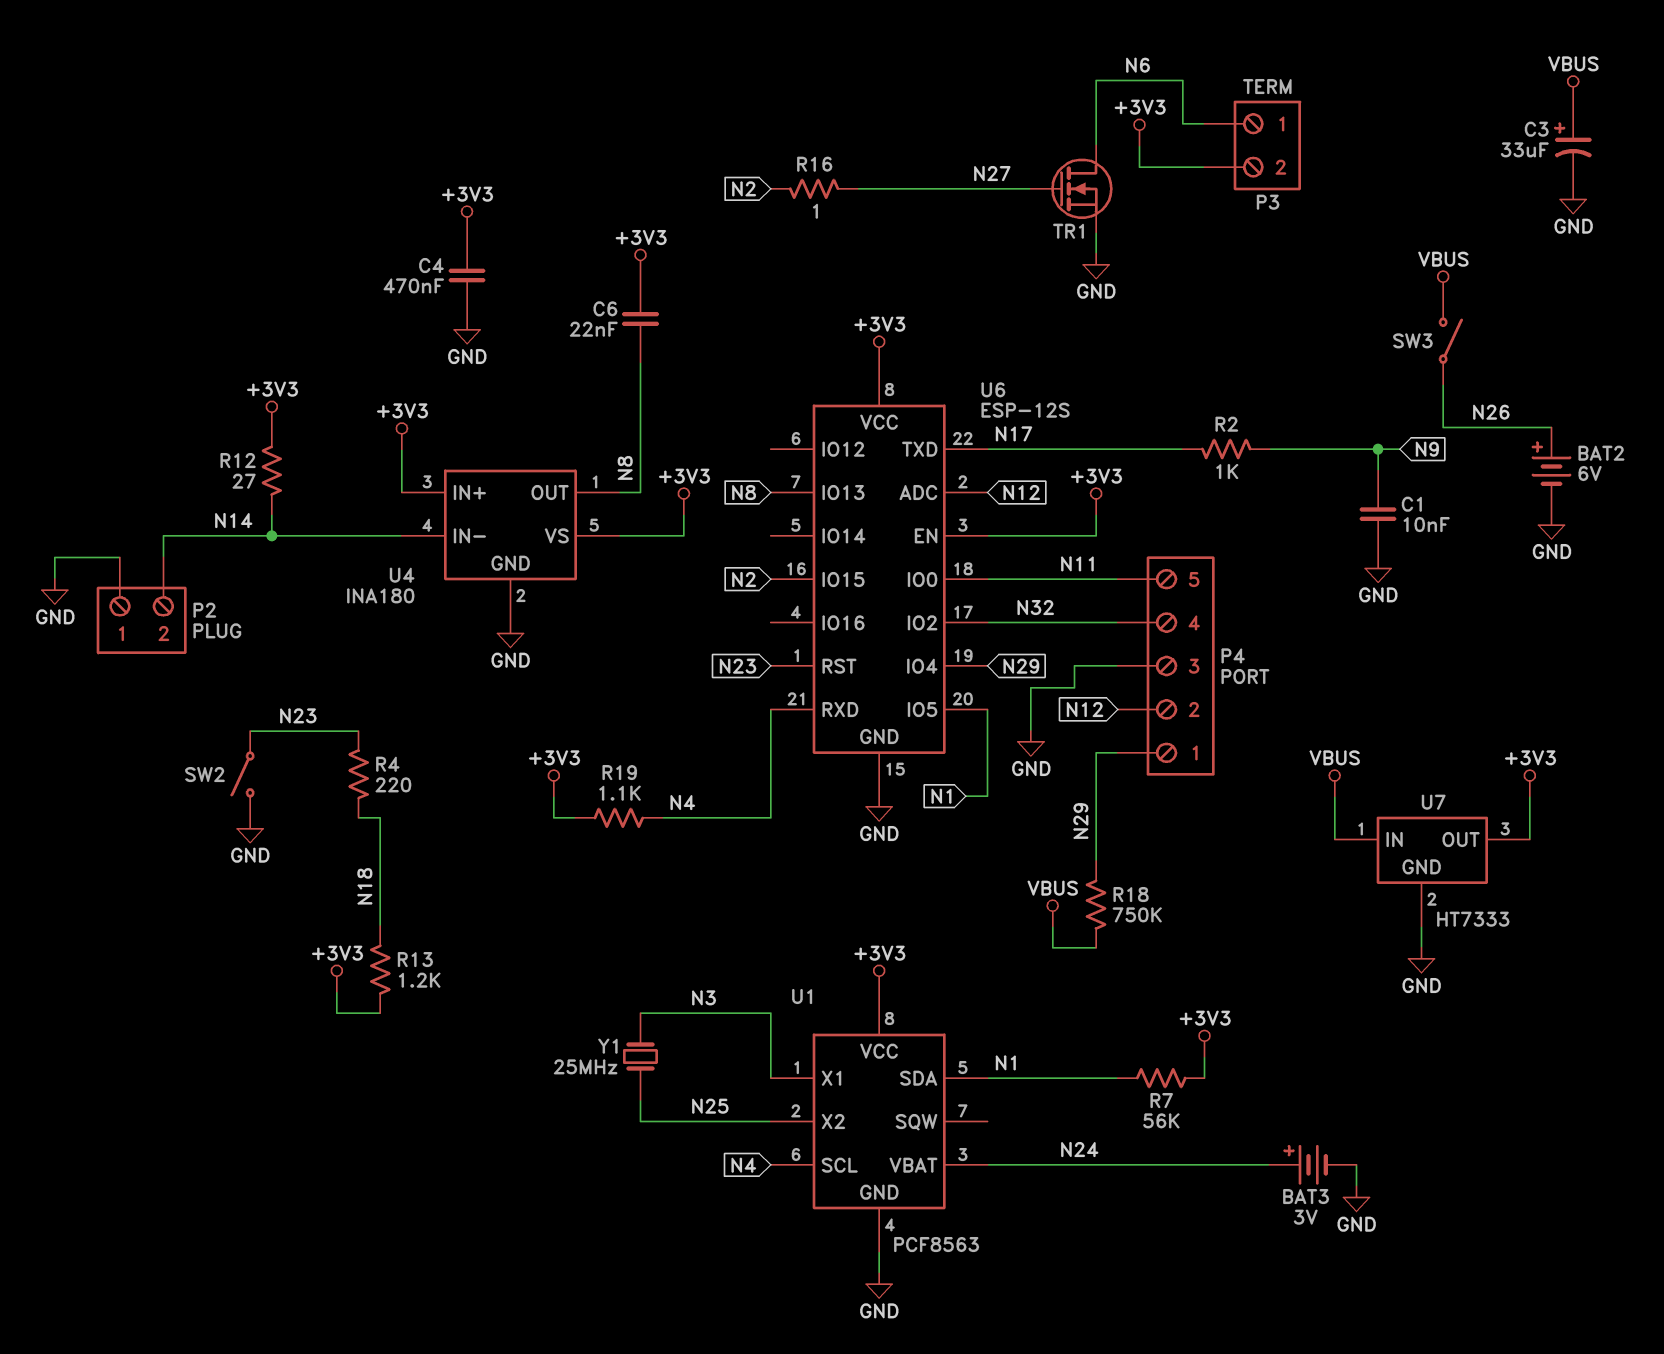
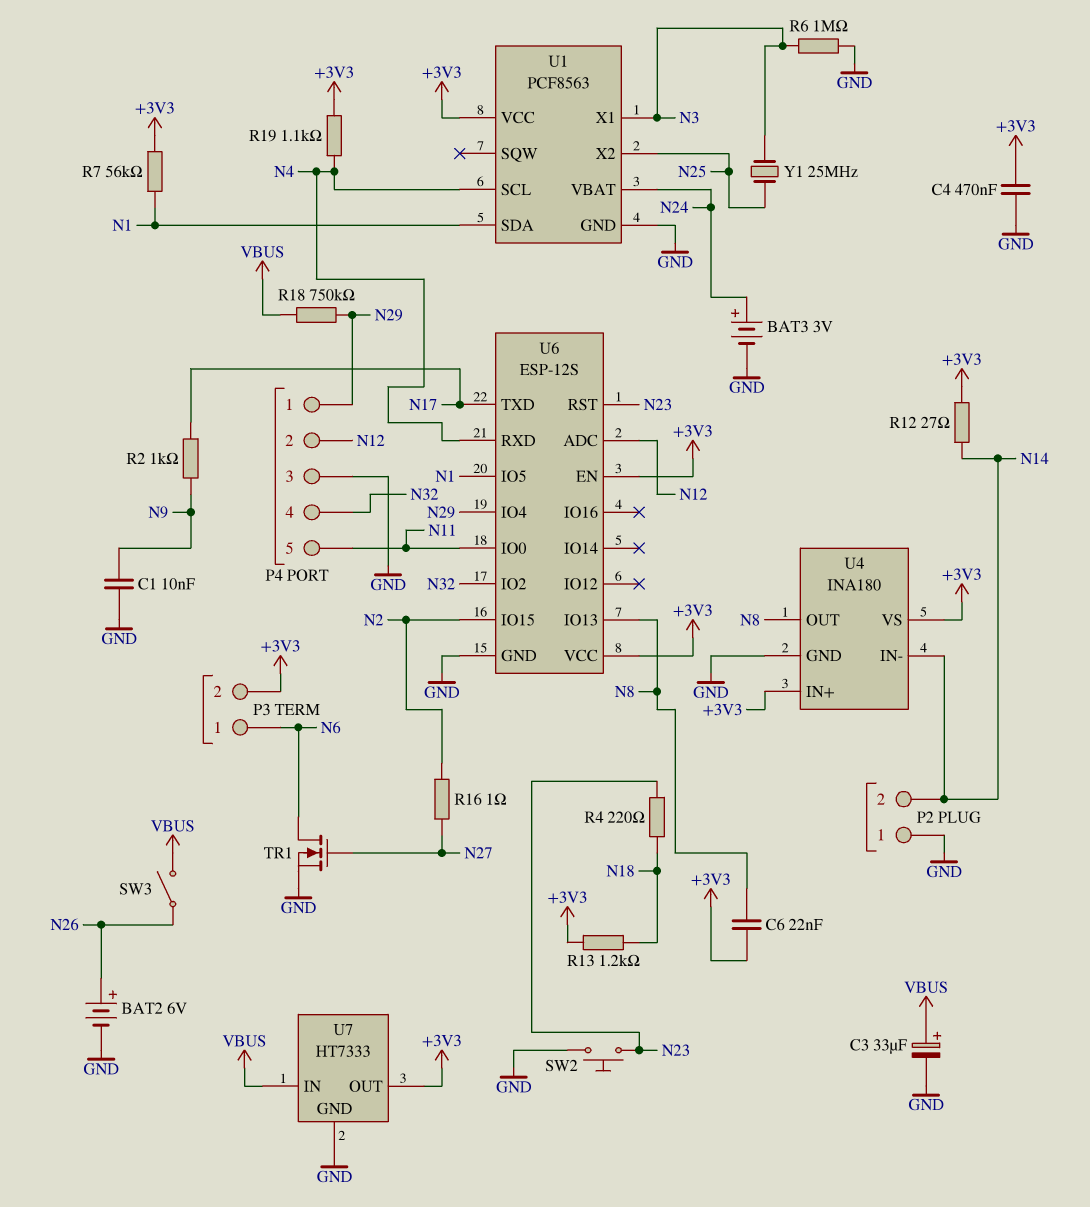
R6: none -> 1M (GND, N3)
SW2: switch (GND, N23) -> button (GND, N23)

